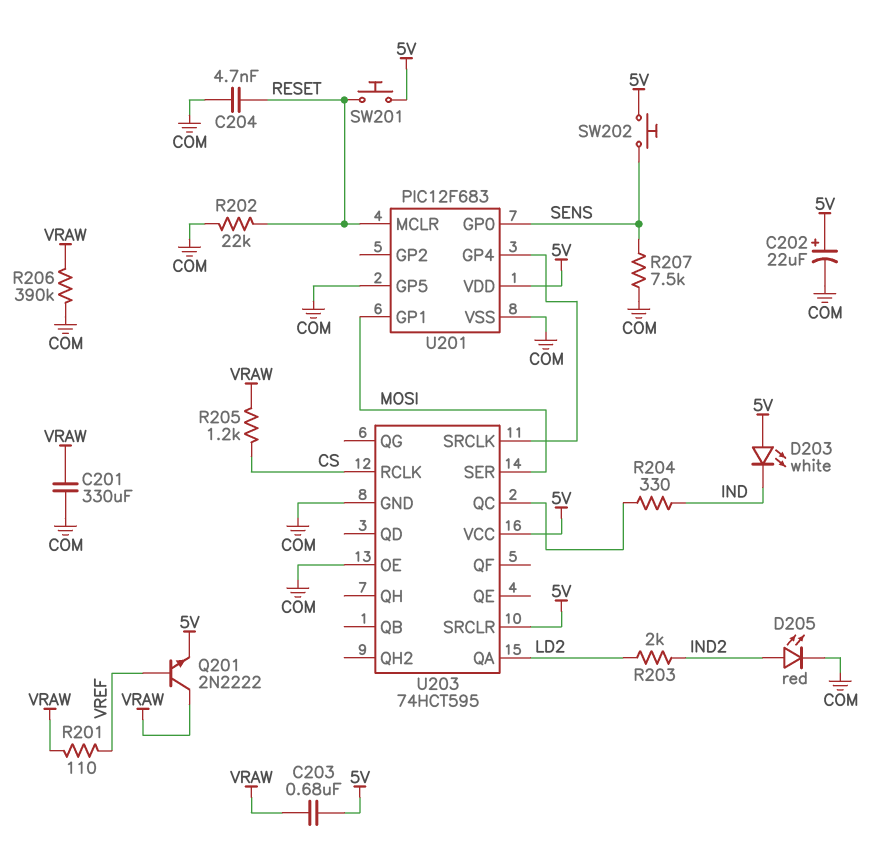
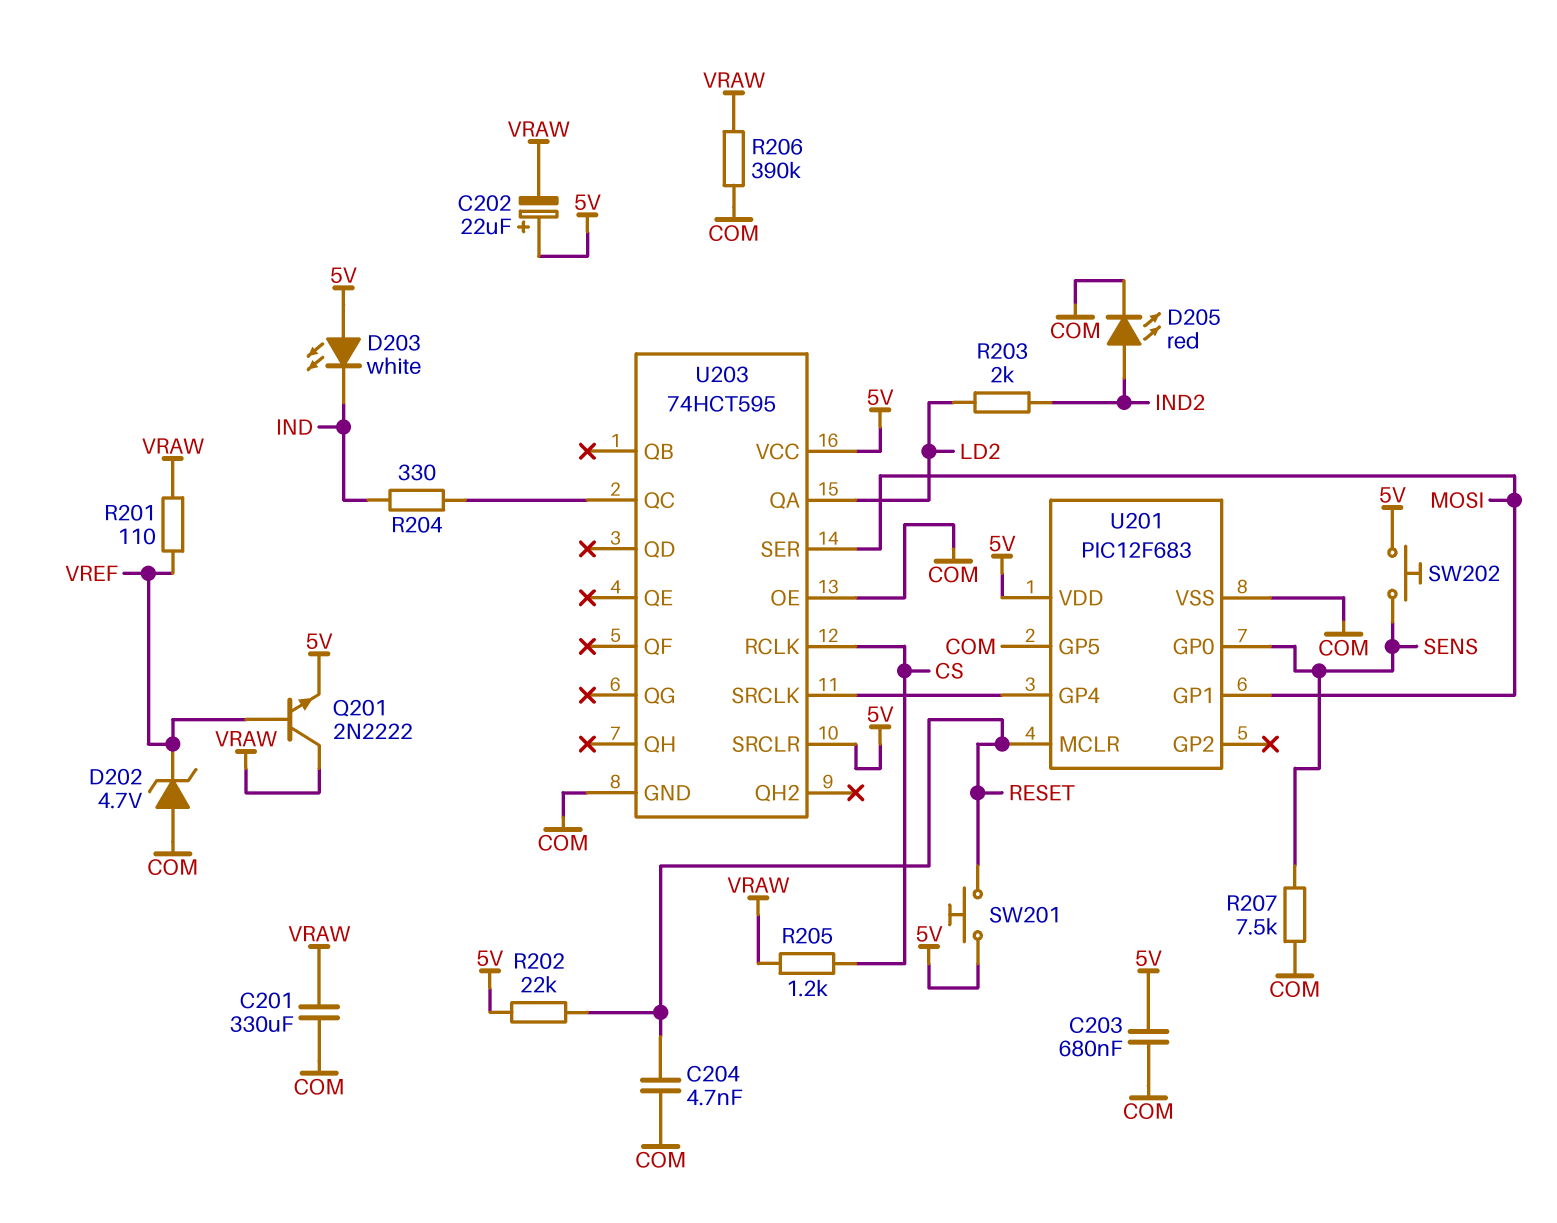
C202: 22uF (plus 5V, minus COM) -> 22uF (plus 5V, minus VRAW)
C203: 680nF (5V, VRAW) -> 680nF (5V, COM)
D202: none -> zener 4.7V (A COM, K VREF)
R202: 22k (COM, RESET) -> 22k (5V, RESET)

